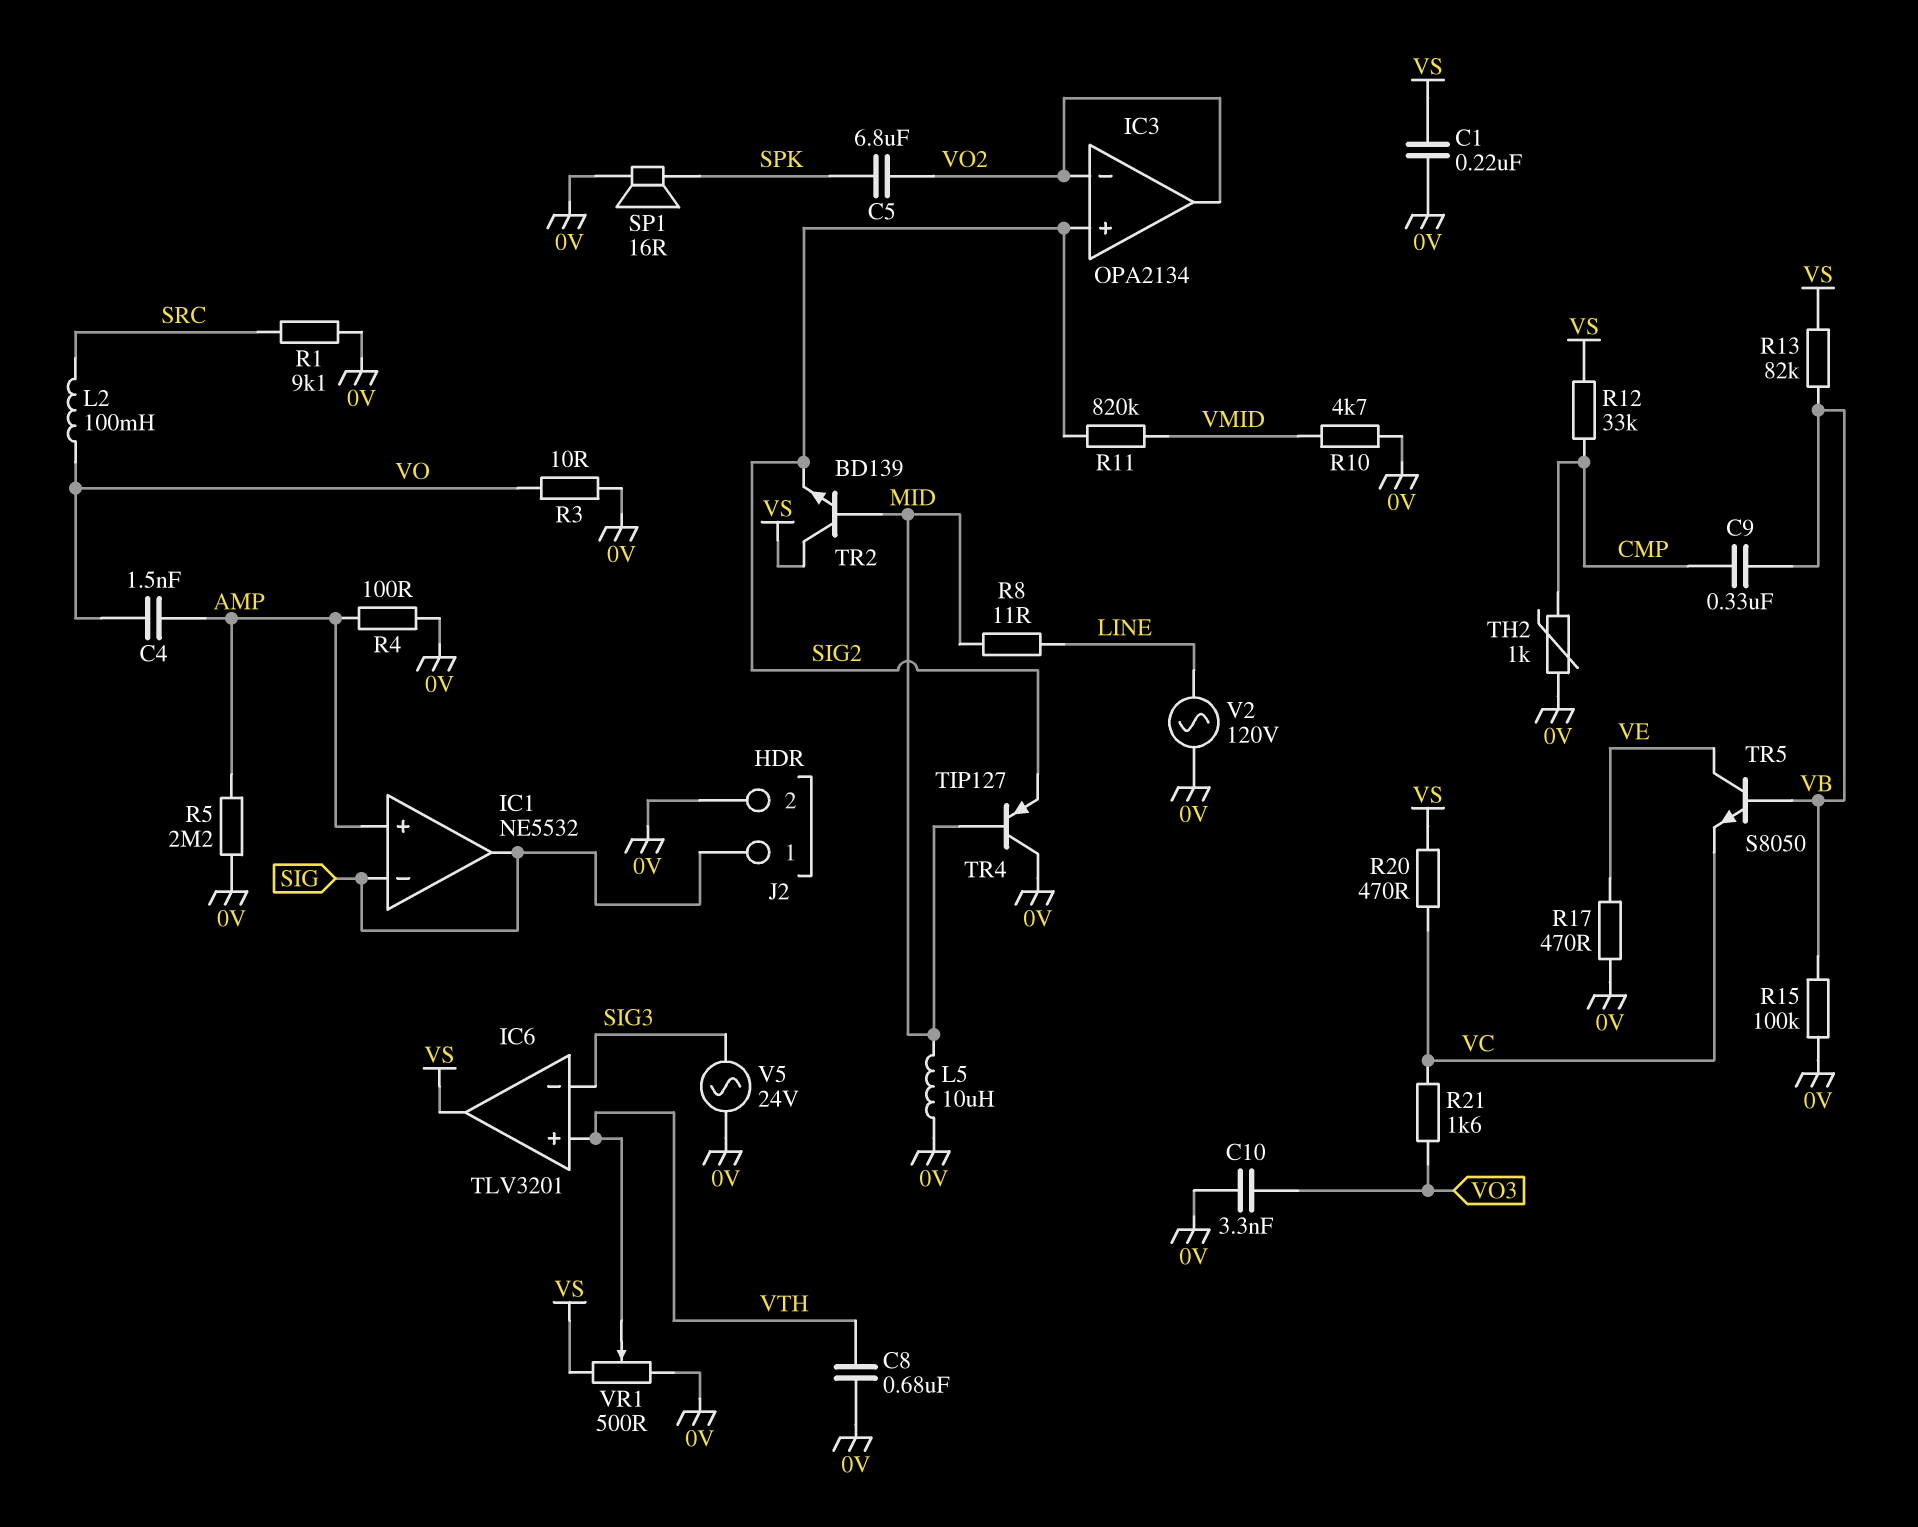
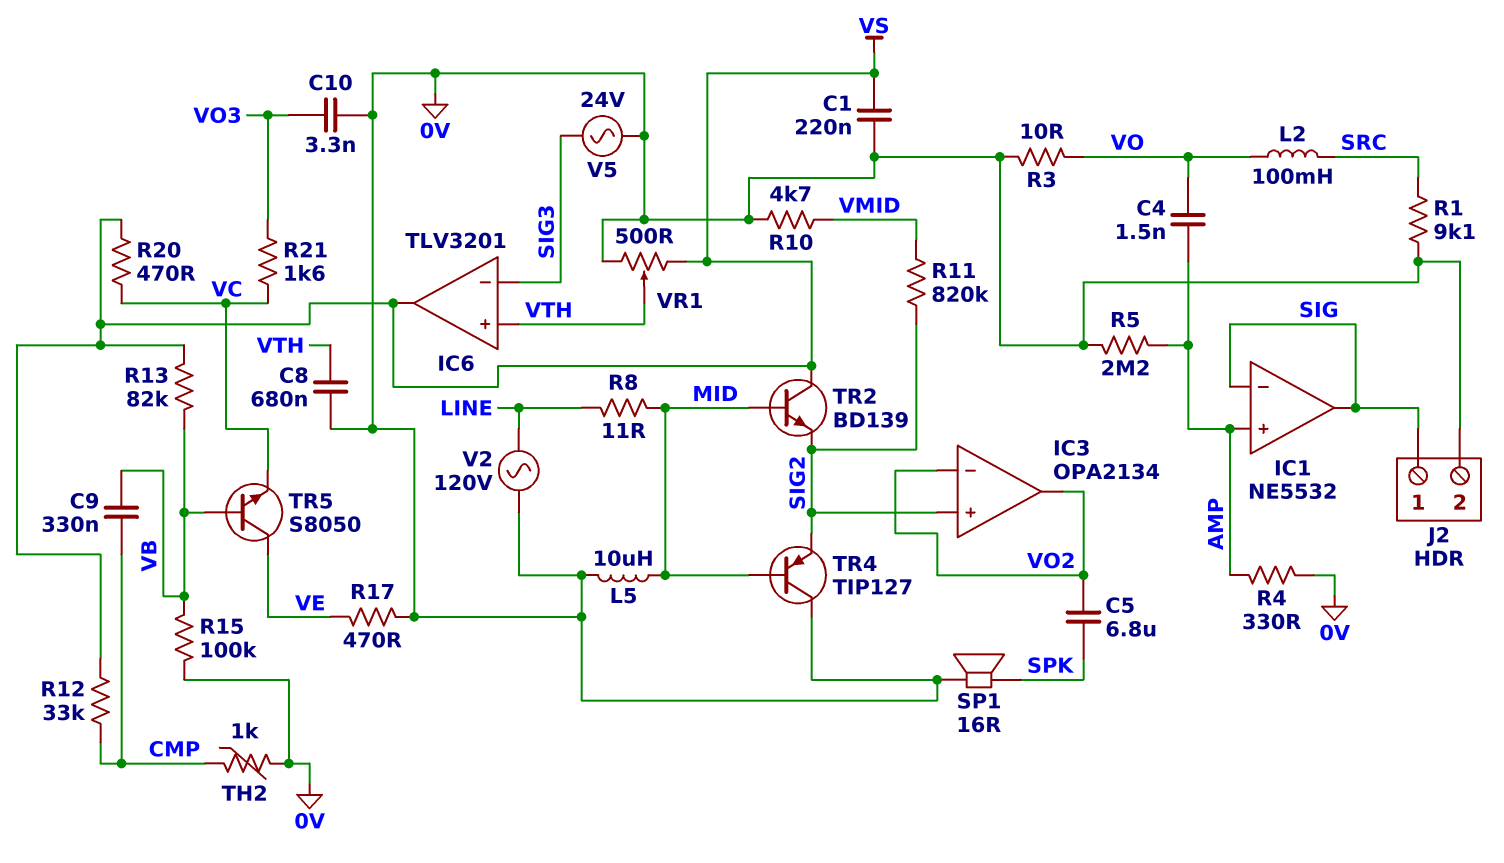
R4: 100 (0V, AMP) -> 330 (0V, AMP)

